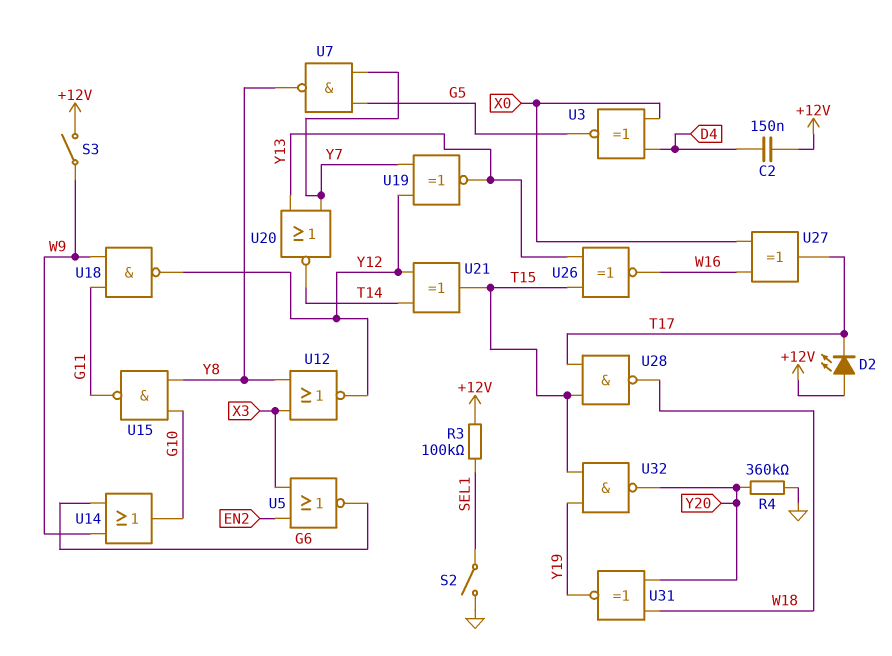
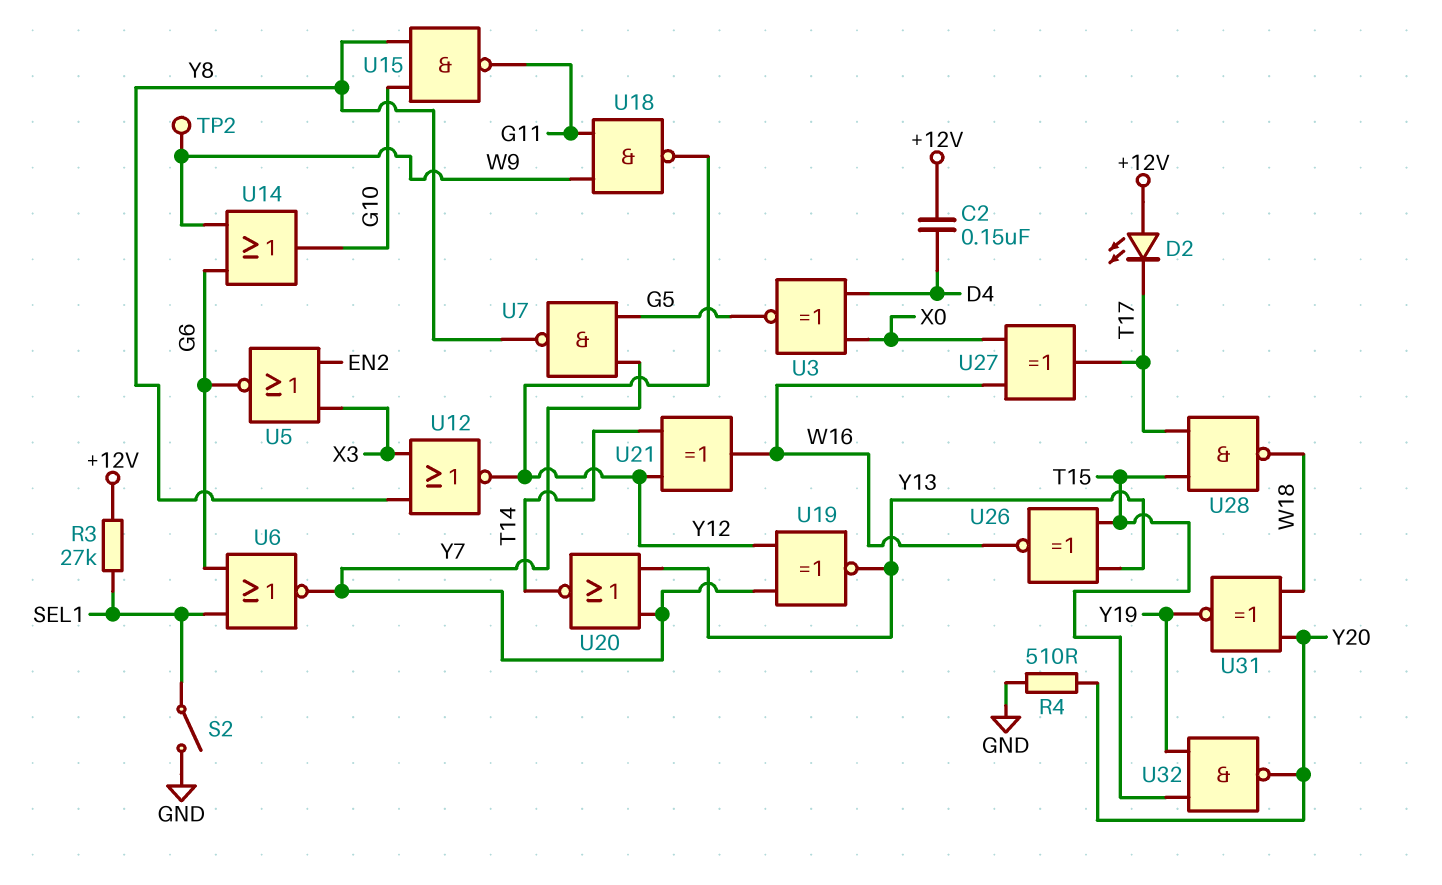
R3: 100k (+12V, SEL1) -> 27k (+12V, SEL1)
R4: 360k (GND, Y20) -> 510 (GND, Y20)
S3: switch (+12V, W9) -> none
TP2: none -> test point (W9)
U6: none -> NOR (in G6, in SEL1, out Y7)
U21: XOR (in T14, in Y12, out T15) -> XOR (in T14, in Y12, out W16)

